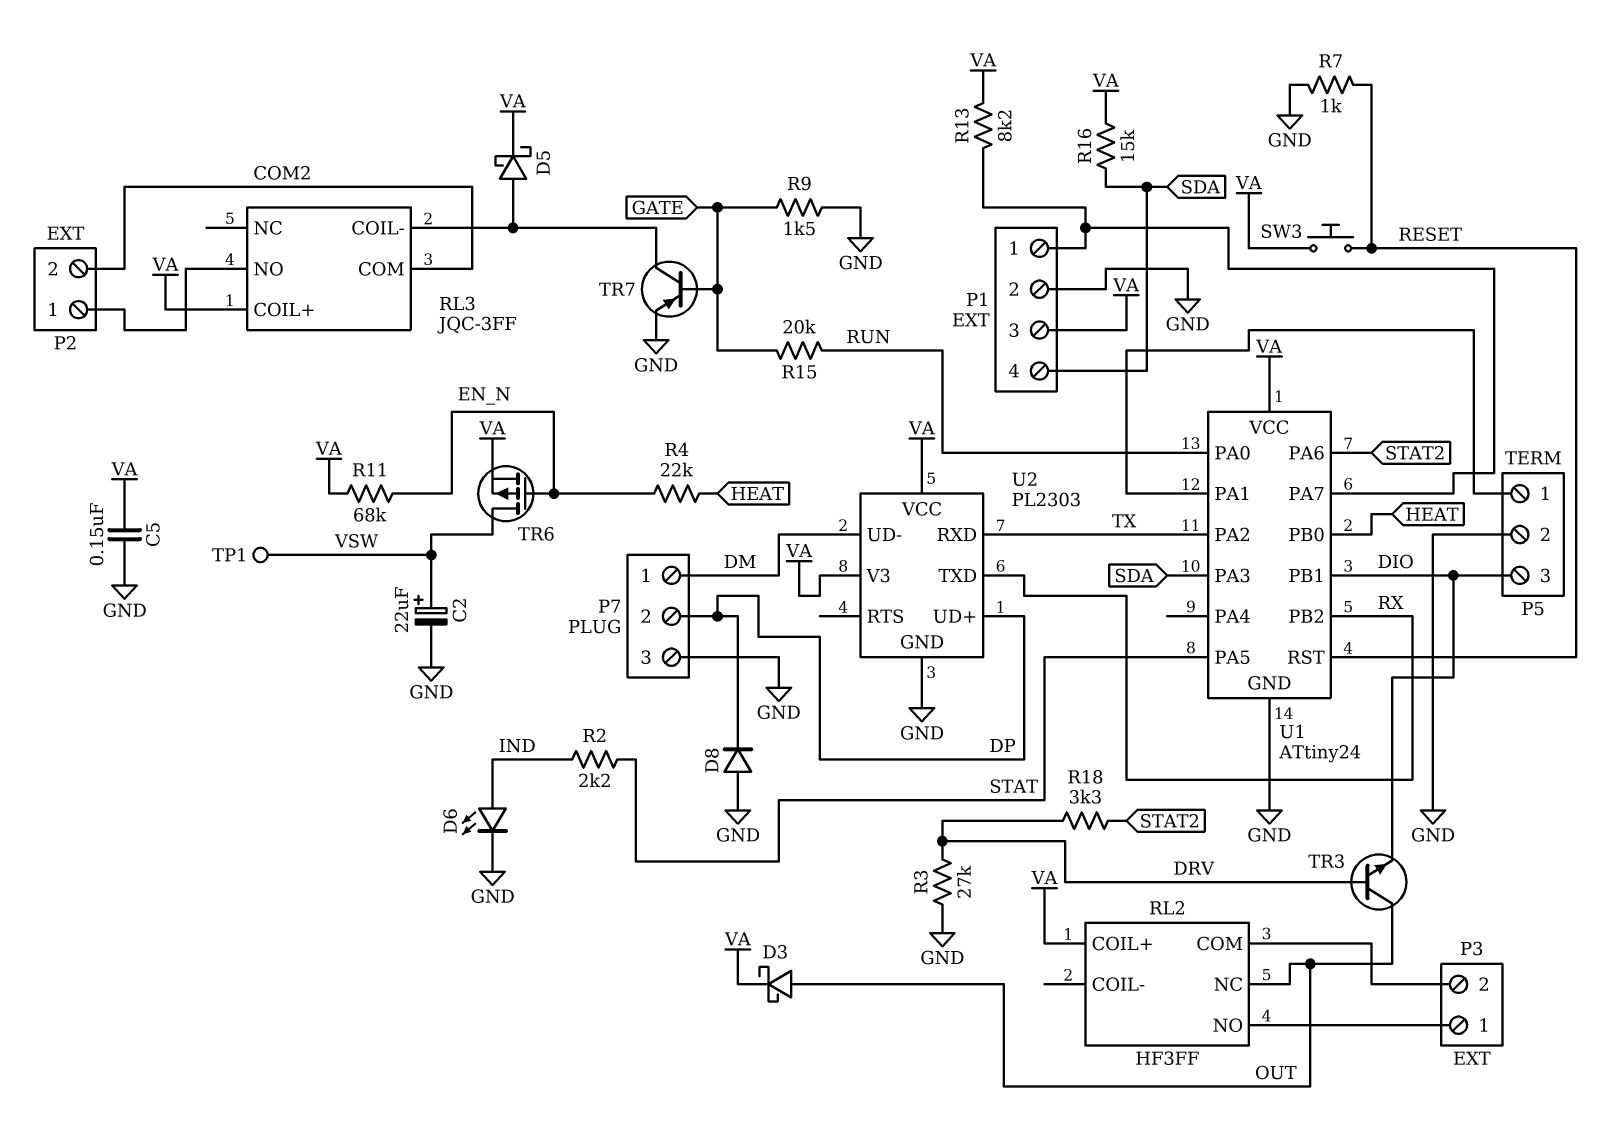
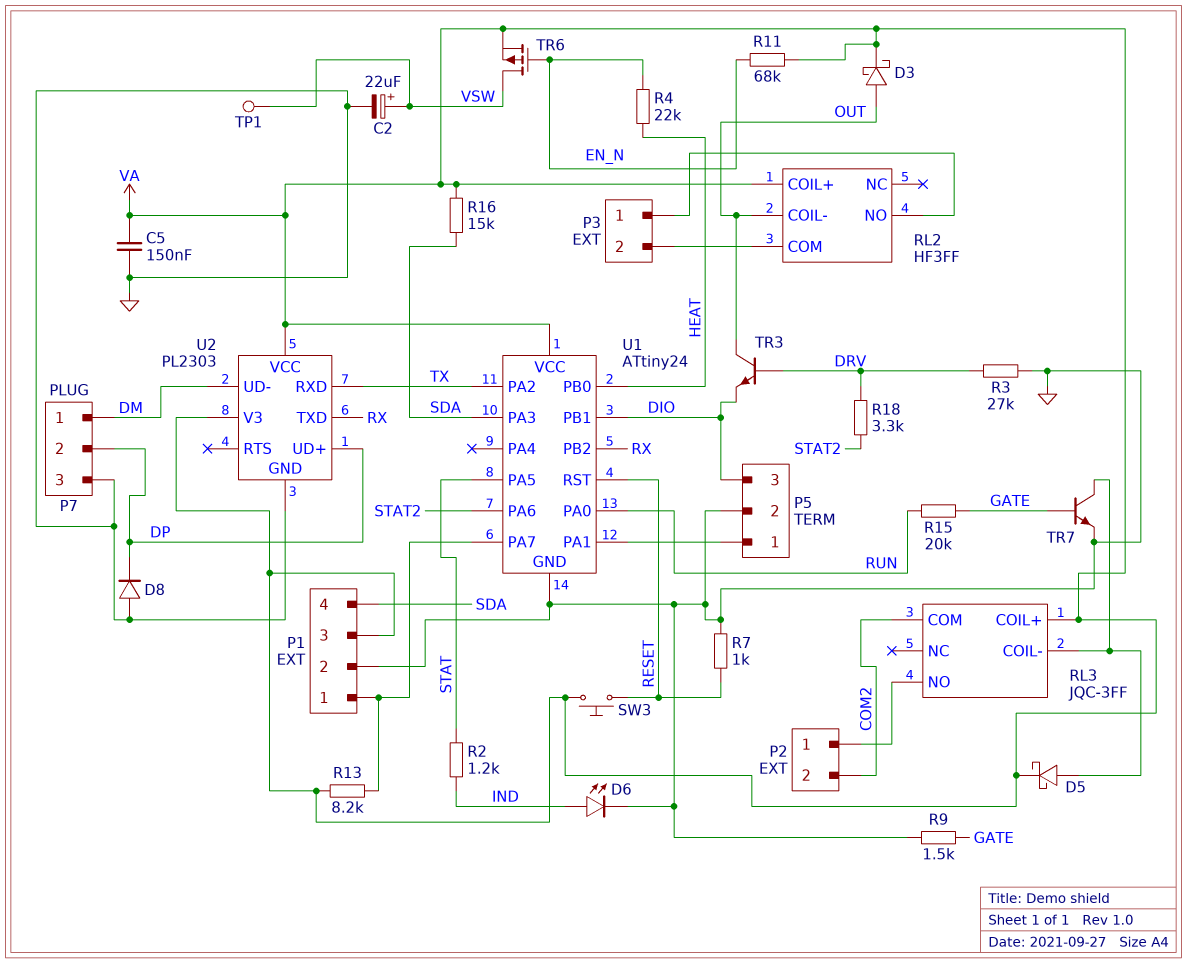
R2: 2.2k (IND, STAT) -> 1.2k (IND, STAT)
RL2 pin COIL-: none -> OUT
RL2 pin NC: OUT -> none
TR7: PNP (B GATE, C RL3/COIL-, E GND) -> NPN (B GATE, C RL3/COIL-, E GND)

